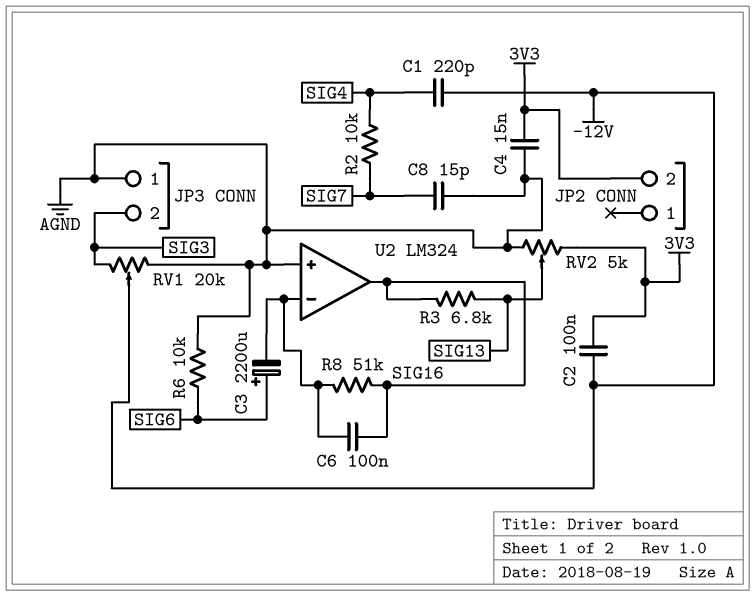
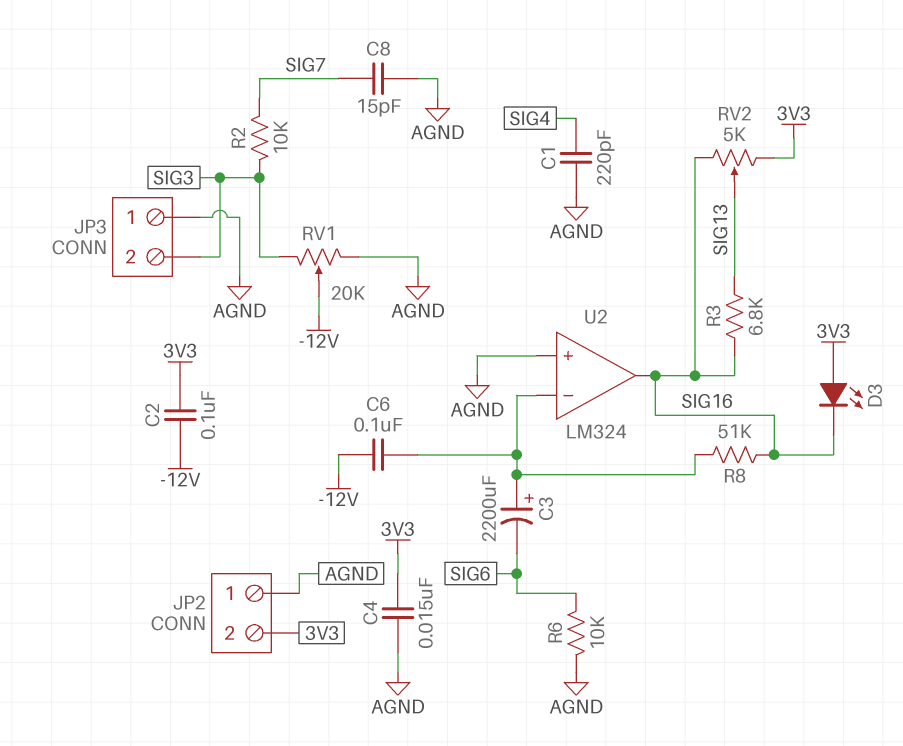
C1: 220pF (-12V, SIG4) -> 220pF (AGND, SIG4)
C3: 2200uF (plus SIG6, minus U2/in-) -> 2200uF (plus U2/in-, minus SIG6)
C6: 100nF (SIG16, U2/in-) -> 100nF (-12V, U2/in-)
D3: none -> LED (A 3V3, K SIG16)
JP2 pin 1: none -> AGND
R2: 10k (SIG4, SIG7) -> 10k (SIG3, SIG7)
RV2: 5k (3V3, AGND, wiper SIG13) -> 5k (3V3, SIG16, wiper SIG13)

